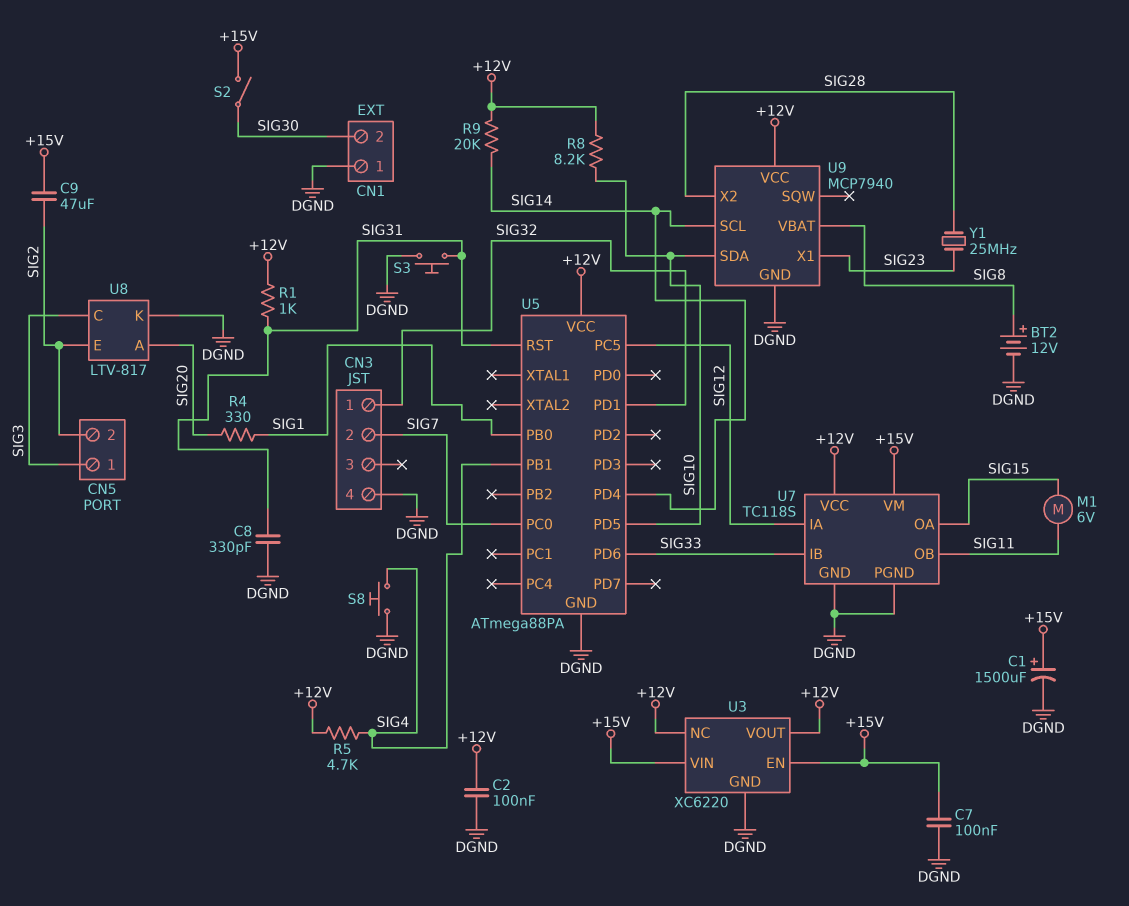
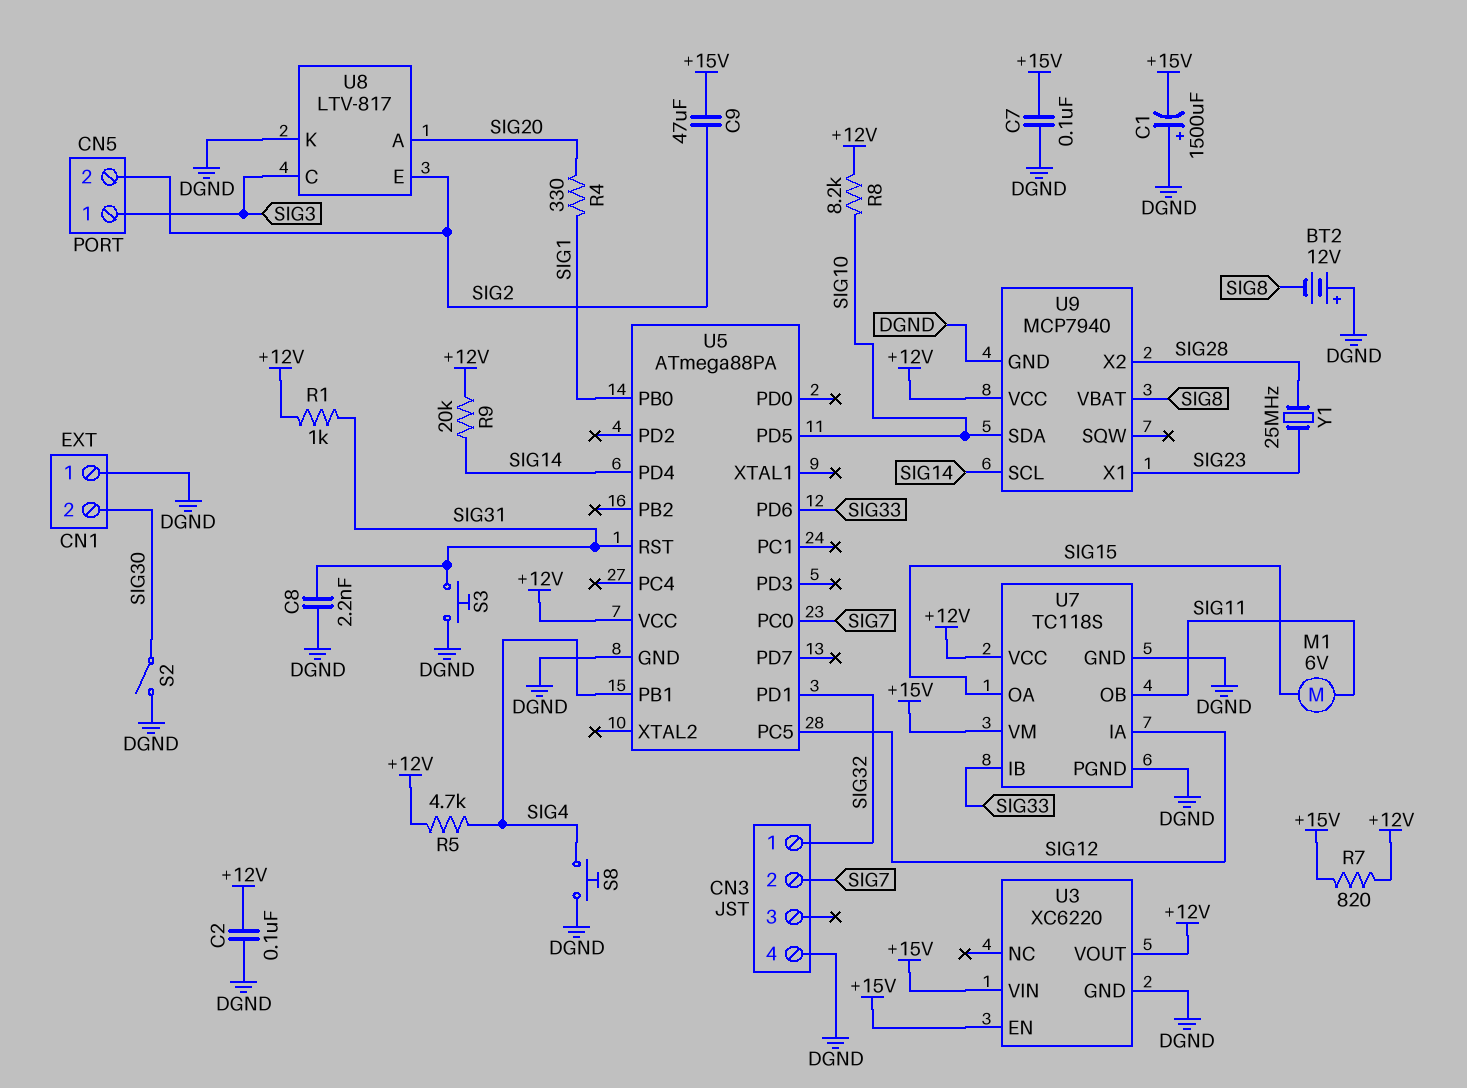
BT2: 12V (plus SIG8, minus DGND) -> 12V (plus DGND, minus SIG8)
C1: 1500uF (plus +15V, minus DGND) -> 1500uF (plus DGND, minus +15V)
C8: 330pF (DGND, SIG31) -> 2.2nF (DGND, SIG31)
R7: none -> 820 (+12V, +15V)
S2: switch (+15V, SIG30) -> switch (DGND, SIG30)
U3 pin NC: +12V -> none

